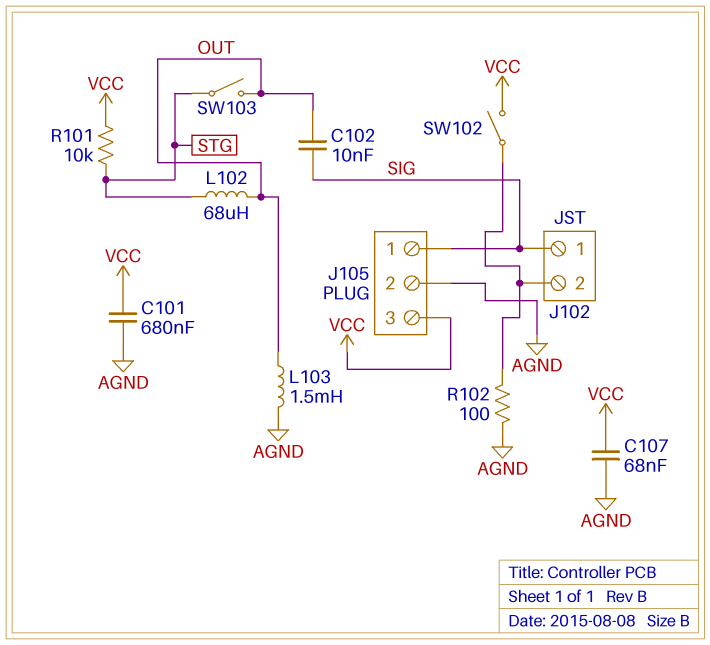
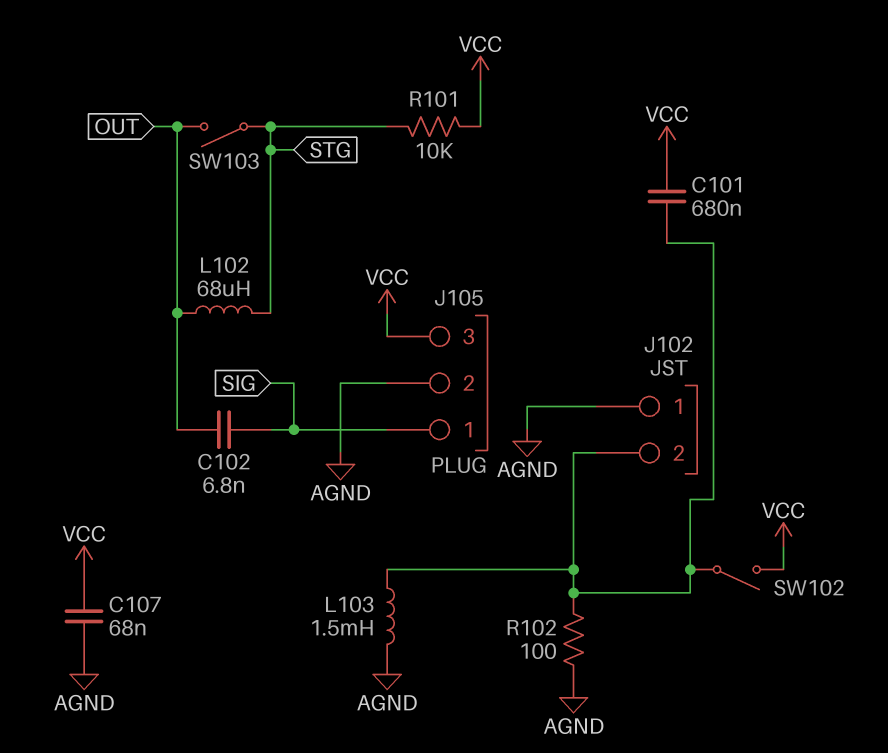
C101: 680nF (AGND, VCC) -> 680nF (J102/2, VCC)
C102: 10nF (OUT, SIG) -> 6.8nF (OUT, SIG)
J102 pin 1: SIG -> AGND
L103: 1.5mH (AGND, OUT) -> 1.5mH (AGND, J102/2)

